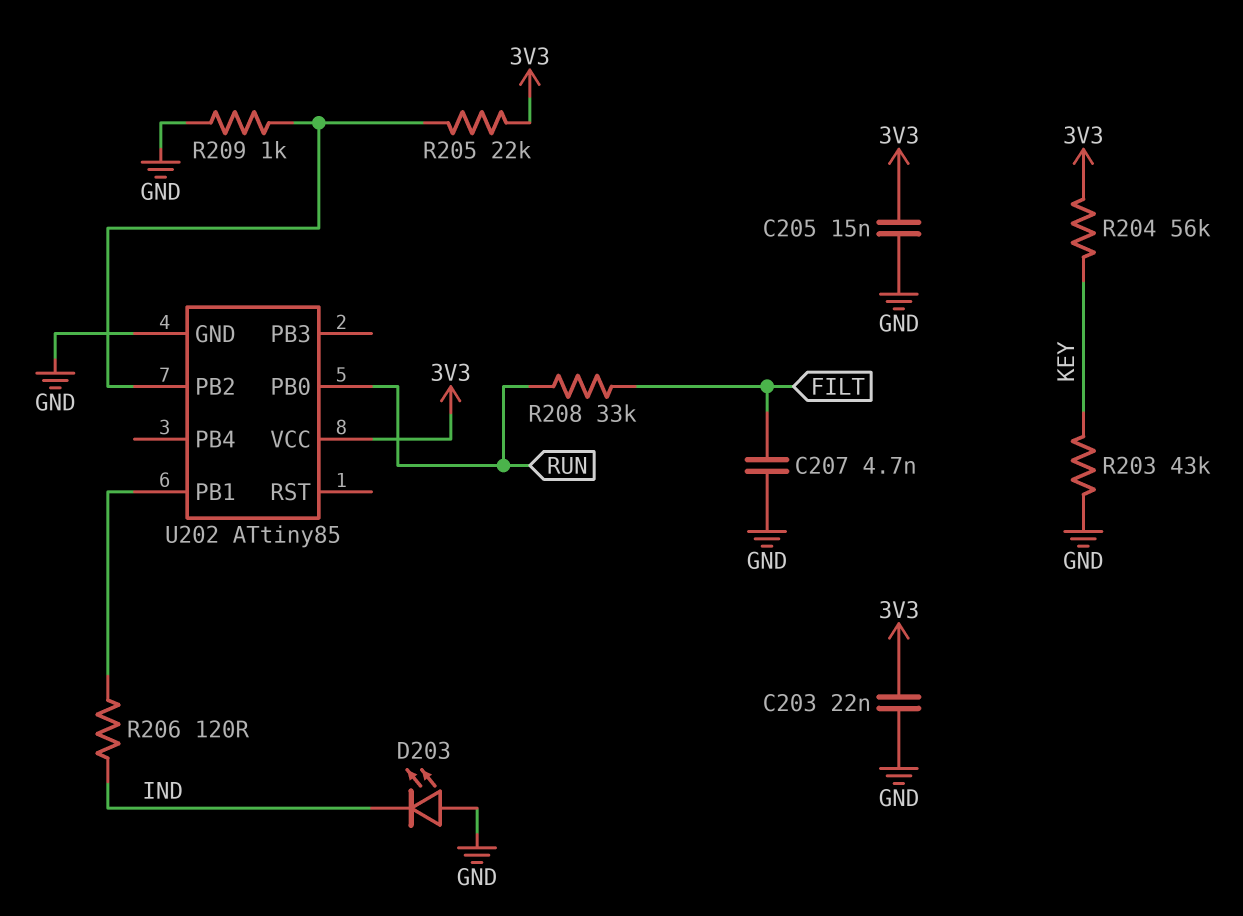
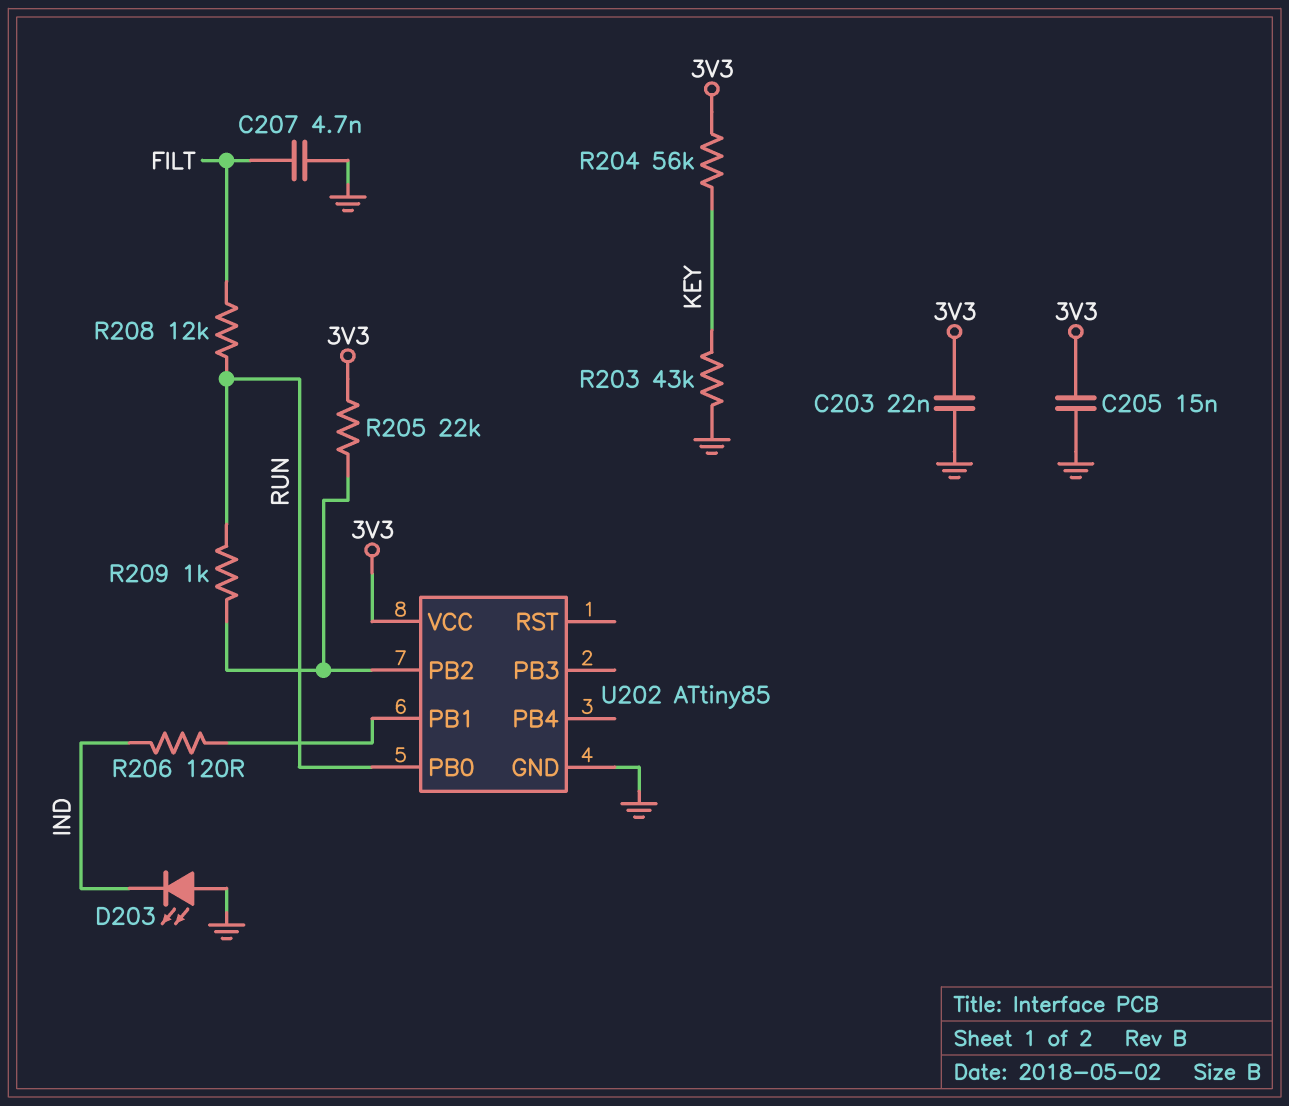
R208: 33k (FILT, RUN) -> 12k (FILT, RUN)
R209: 1k (GND, U202/PB2) -> 1k (RUN, U202/PB2)

